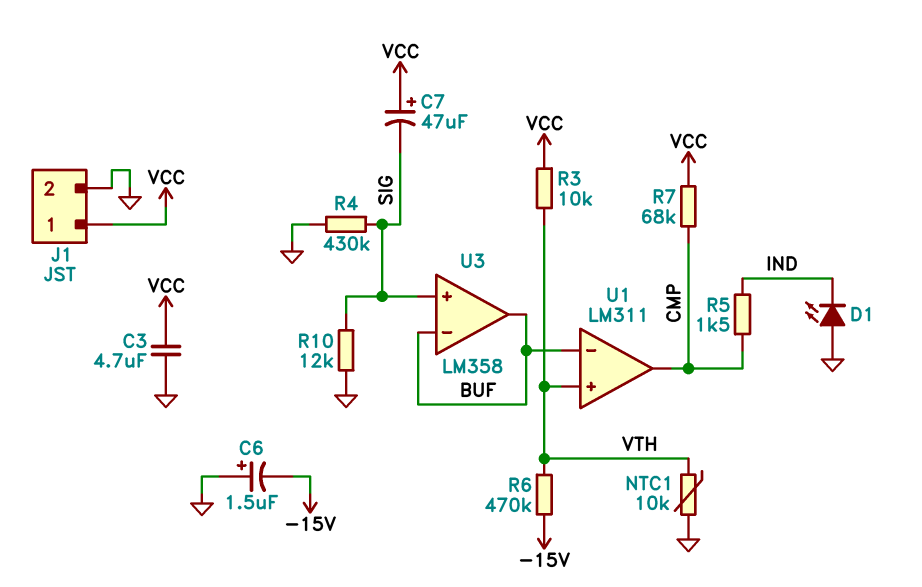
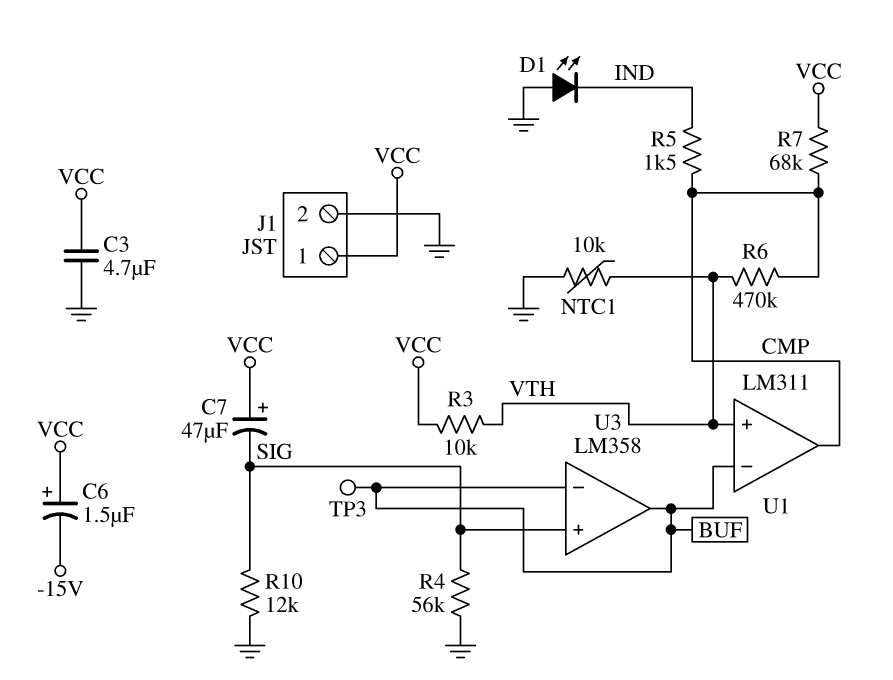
C6: 1.5uF (plus GND, minus -15V) -> 1.5uF (plus VCC, minus -15V)
R4: 430k (GND, SIG) -> 56k (GND, SIG)
R6: 470k (-15V, VTH) -> 470k (CMP, VTH)
TP3: none -> test point (BUF)

